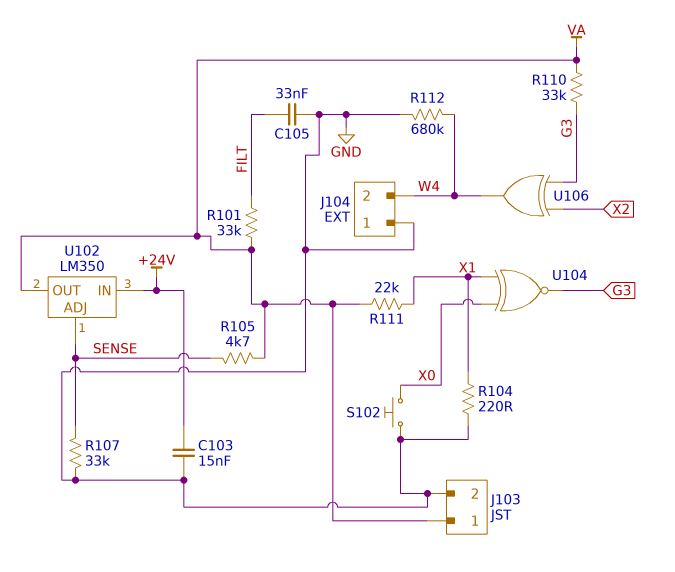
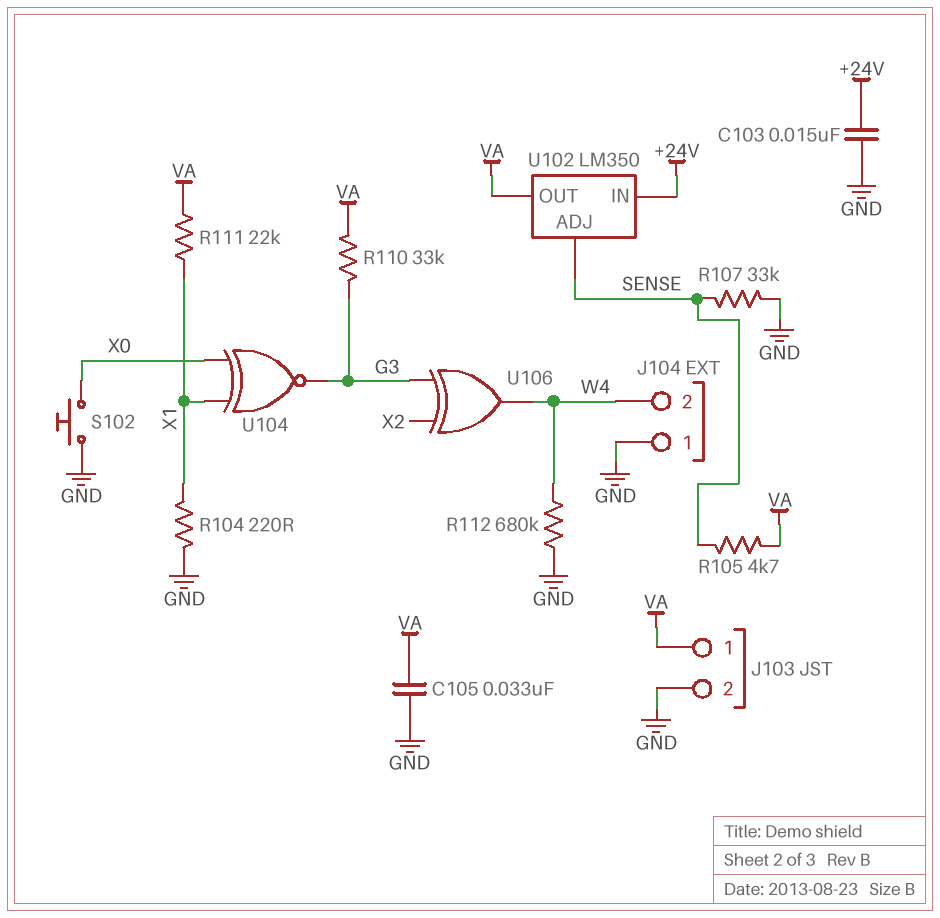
C105: 33nF (FILT, GND) -> 33nF (GND, VA)
R101: 33k (FILT, VA) -> none

